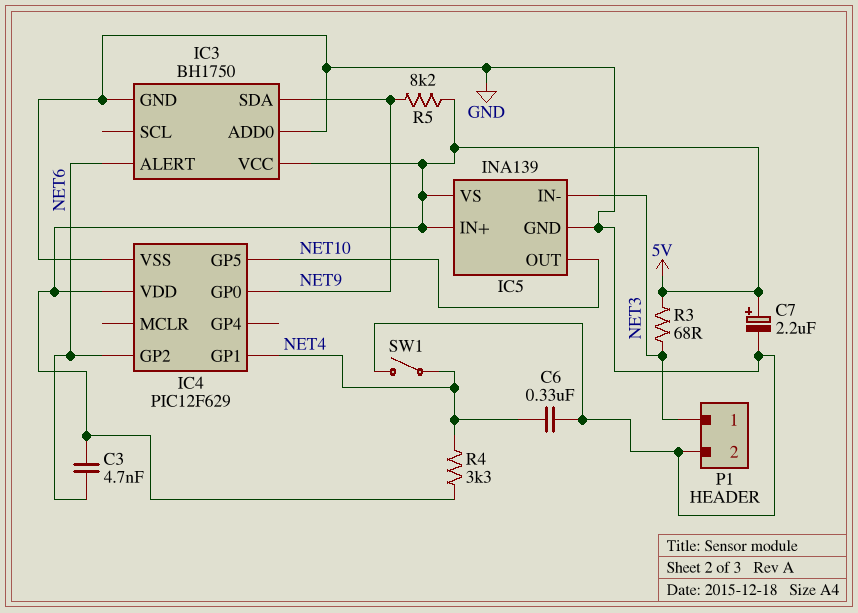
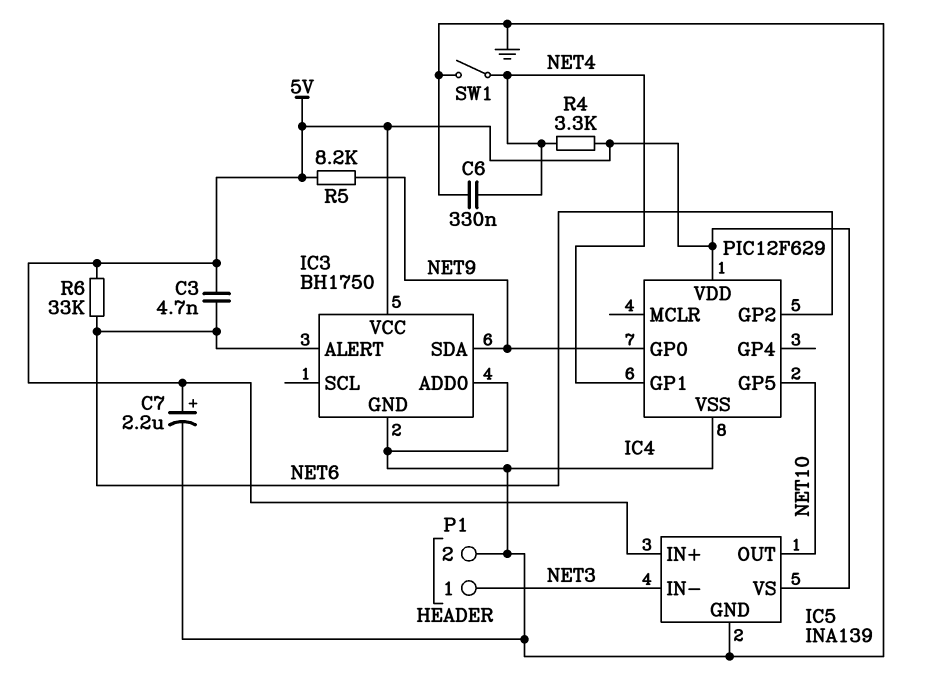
R3: 68 (5V, NET3) -> none
R6: none -> 33k (5V, NET6)

